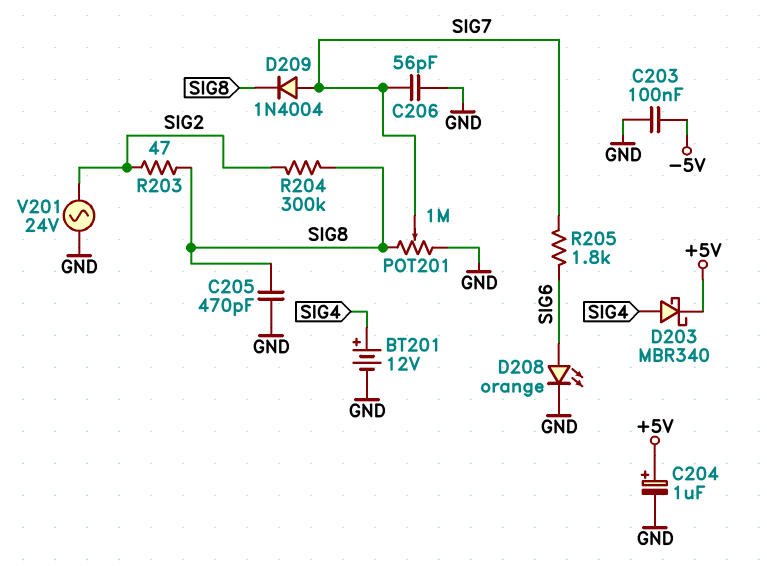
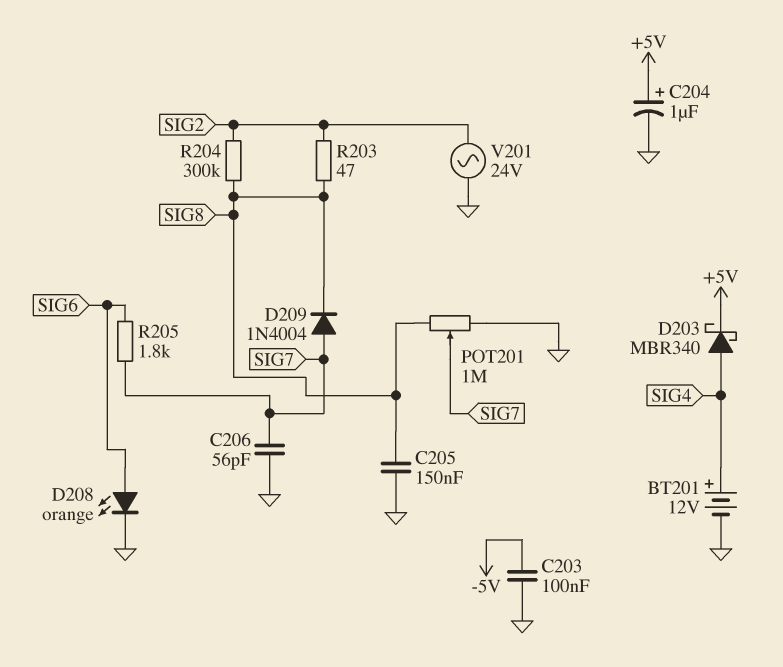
C205: 470pF (GND, SIG8) -> 150nF (GND, SIG8)

